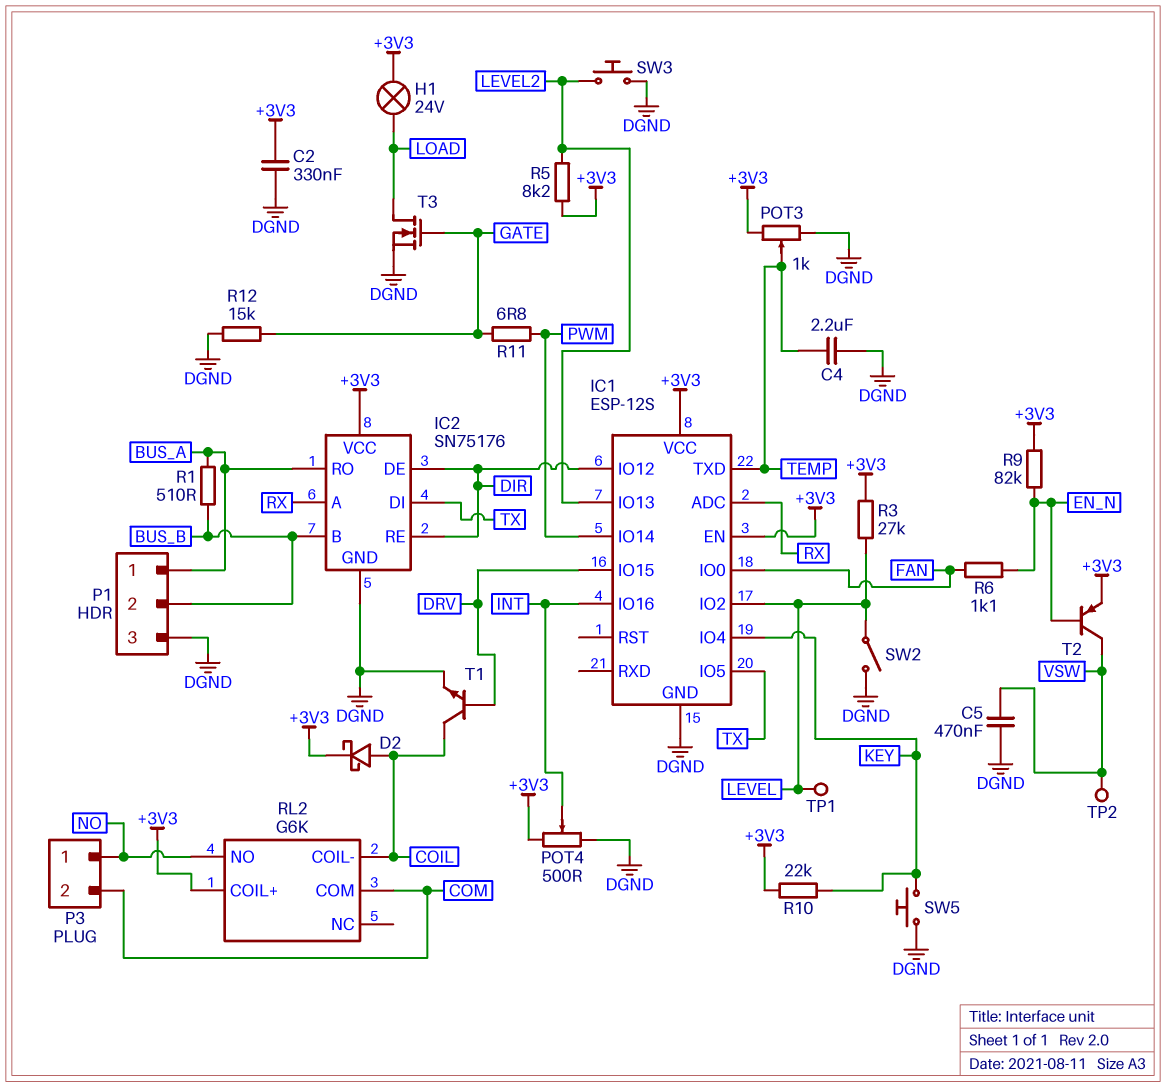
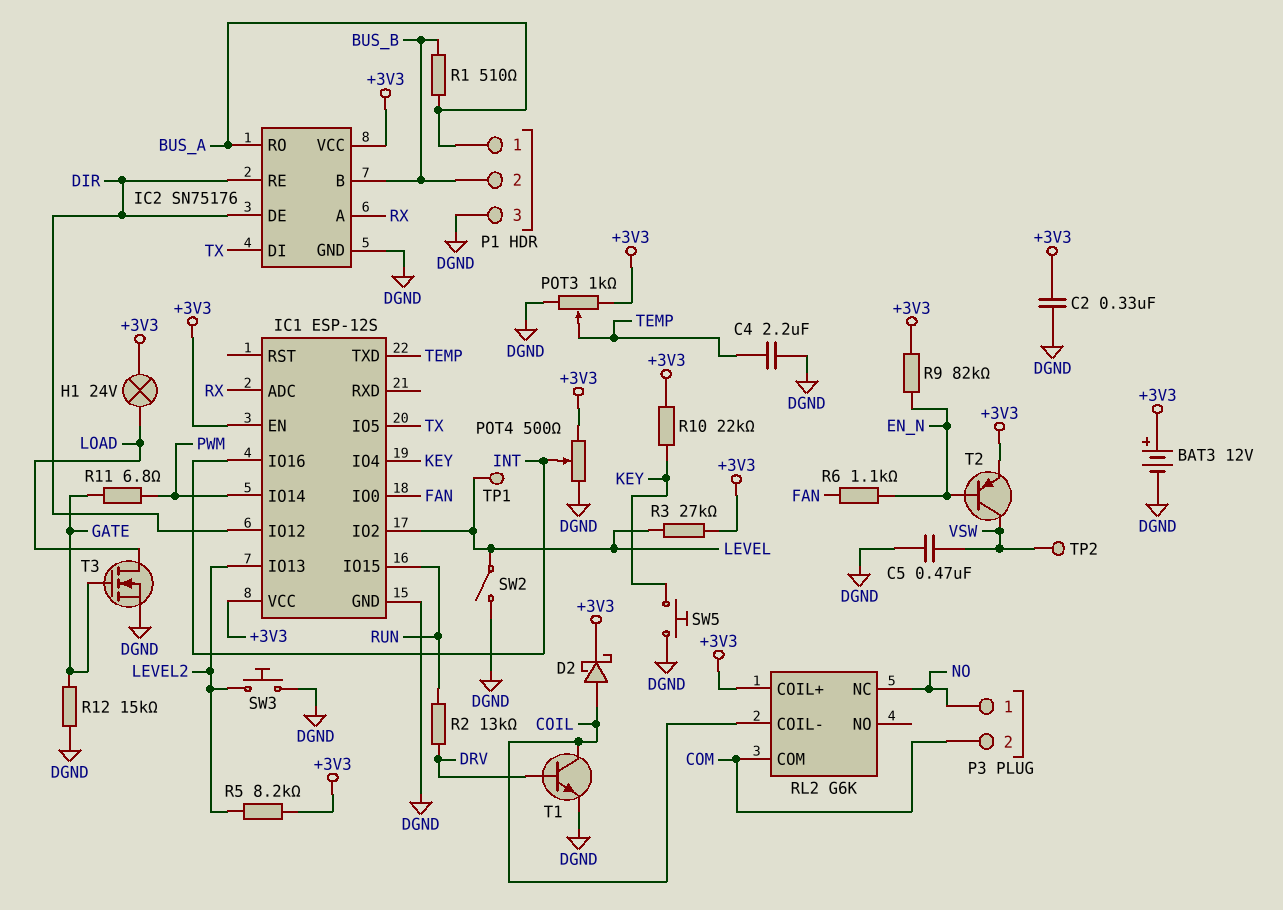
BAT3: none -> 12V (plus +3V3, minus DGND)
IC1 pin IO15: DRV -> RUN
R2: none -> 13k (DRV, RUN)
RL2 pin NC: none -> NO
RL2 pin NO: NO -> none

